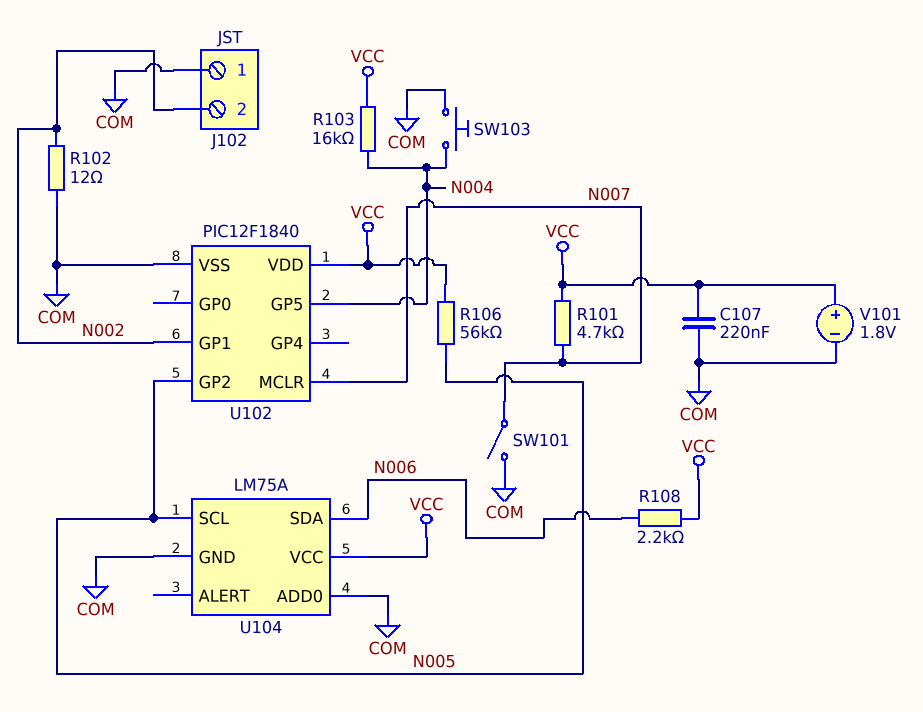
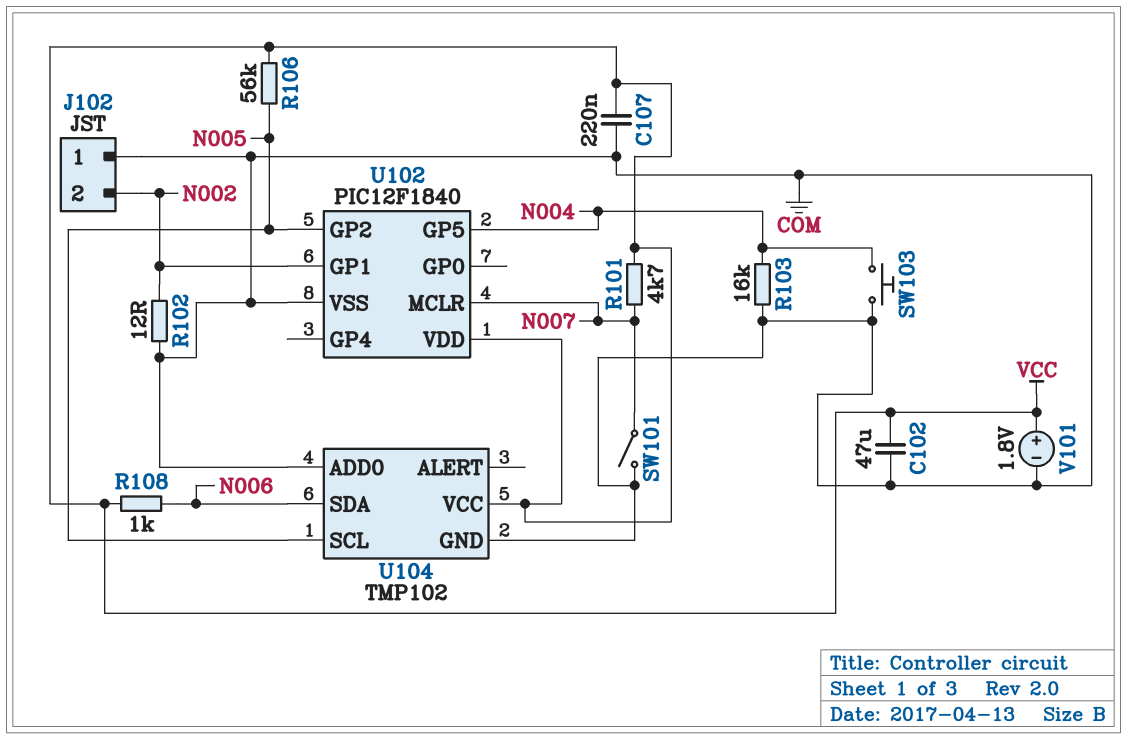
C102: none -> 47uF (COM, VCC)
R103: 16k (N004, VCC) -> 16k (COM, N004)
R108: 2.2k (N006, VCC) -> 1k (N006, VCC)
U104: LM75A -> TMP102

